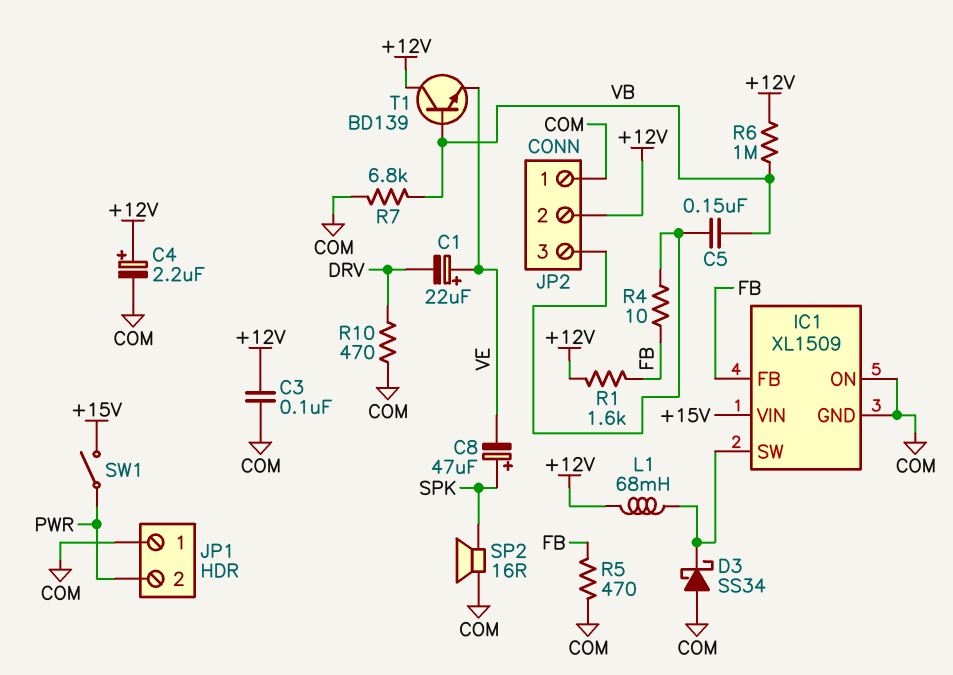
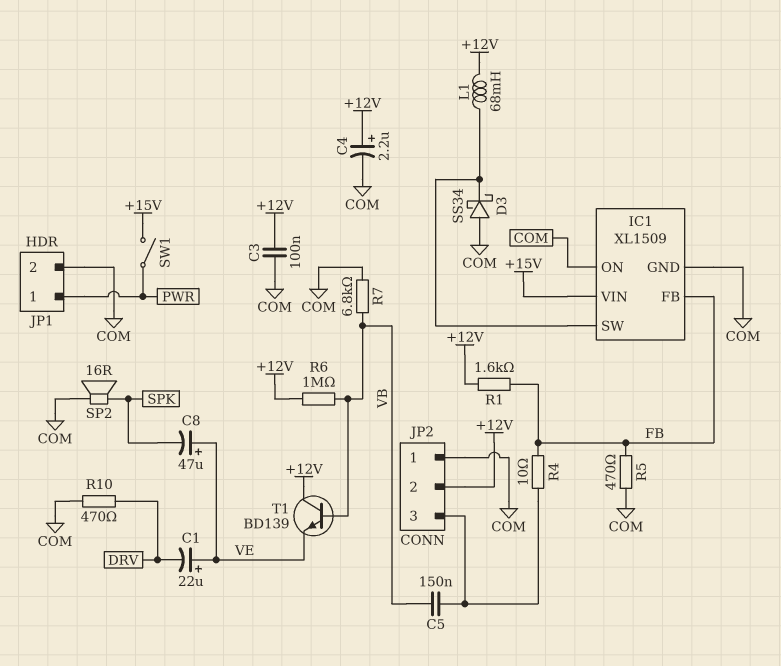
C8: 47uF (plus SPK, minus VE) -> 47uF (plus VE, minus SPK)
JP1 pin 1: COM -> PWR
JP1 pin 2: PWR -> COM

